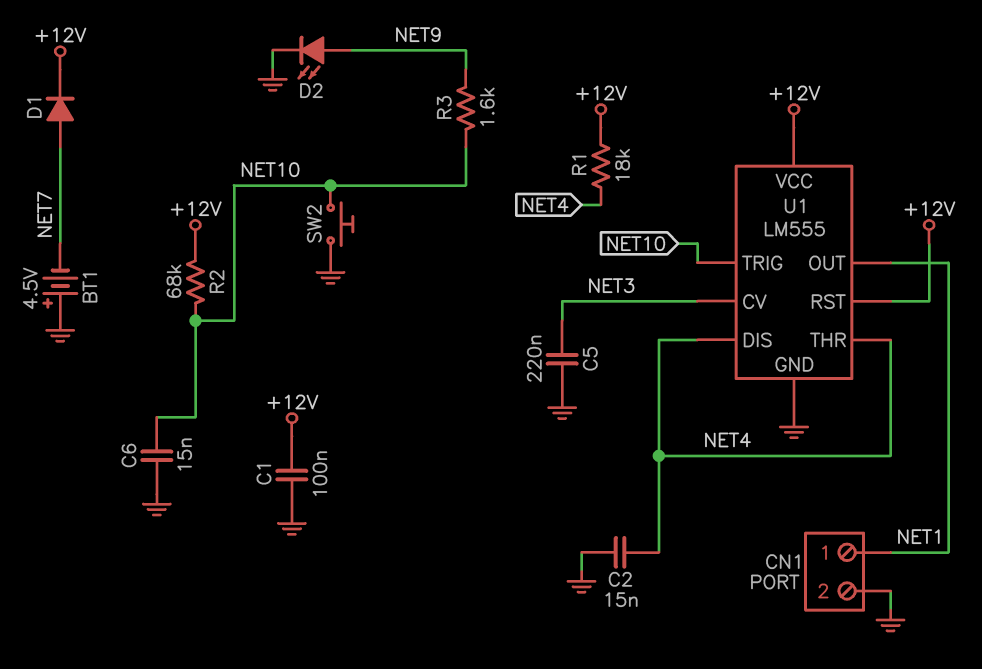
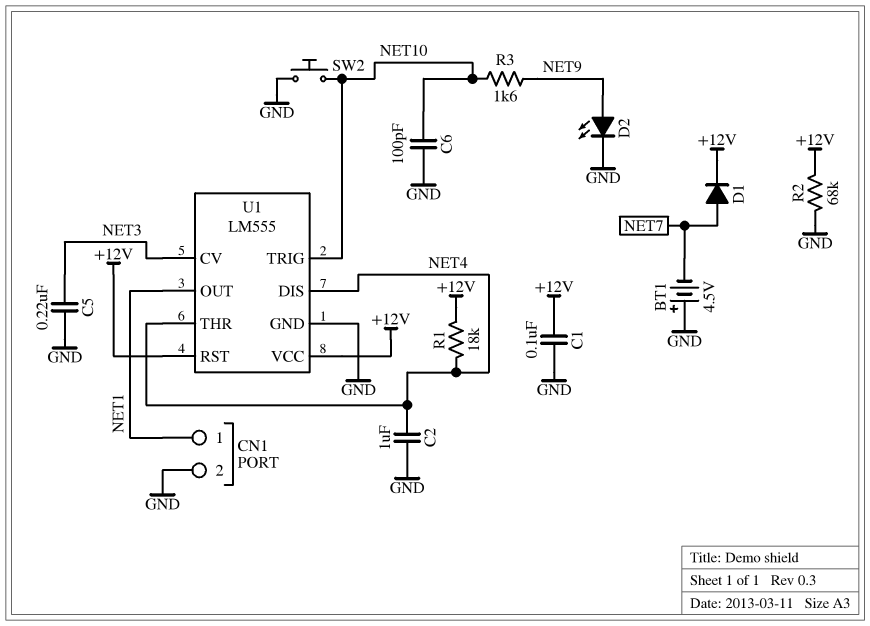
C2: 15nF (GND, NET4) -> 1uF (GND, NET4)
C6: 15nF (GND, NET10) -> 100pF (GND, NET10)
R2: 68k (+12V, NET10) -> 68k (+12V, GND)

